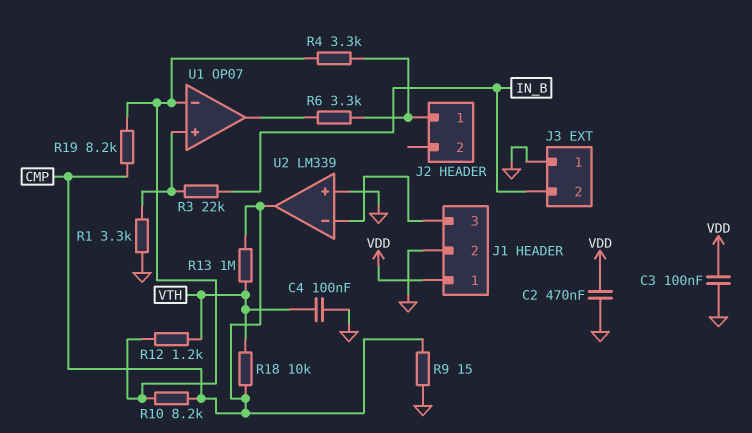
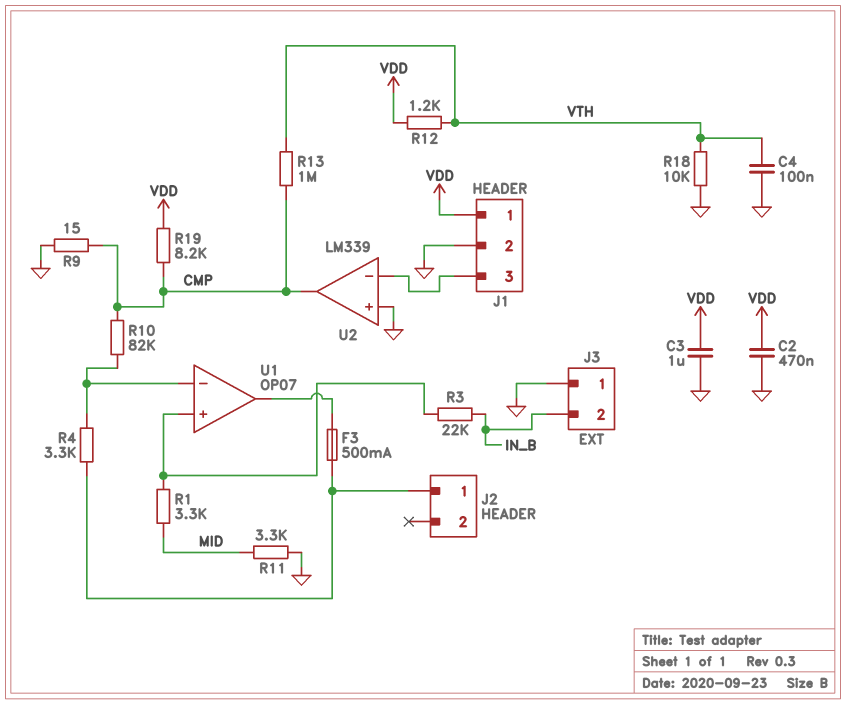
C3: 100nF (GND, VDD) -> 1uF (GND, VDD)
F3: none -> 500mA (J2/1, U1/out)
R1: 3.3k (GND, U1/in+) -> 3.3k (MID, U1/in+)
R6: 3.3k (J2/1, U1/out) -> none
R10: 8.2k (CMP, U1/in-) -> 82k (CMP, U1/in-)
R11: none -> 3.3k (GND, MID)
R12: 1.2k (U1/in-, VTH) -> 1.2k (VDD, VTH)
R18: 10k (CMP, VTH) -> 10k (GND, VTH)
R19: 8.2k (CMP, U1/in-) -> 8.2k (CMP, VDD)

